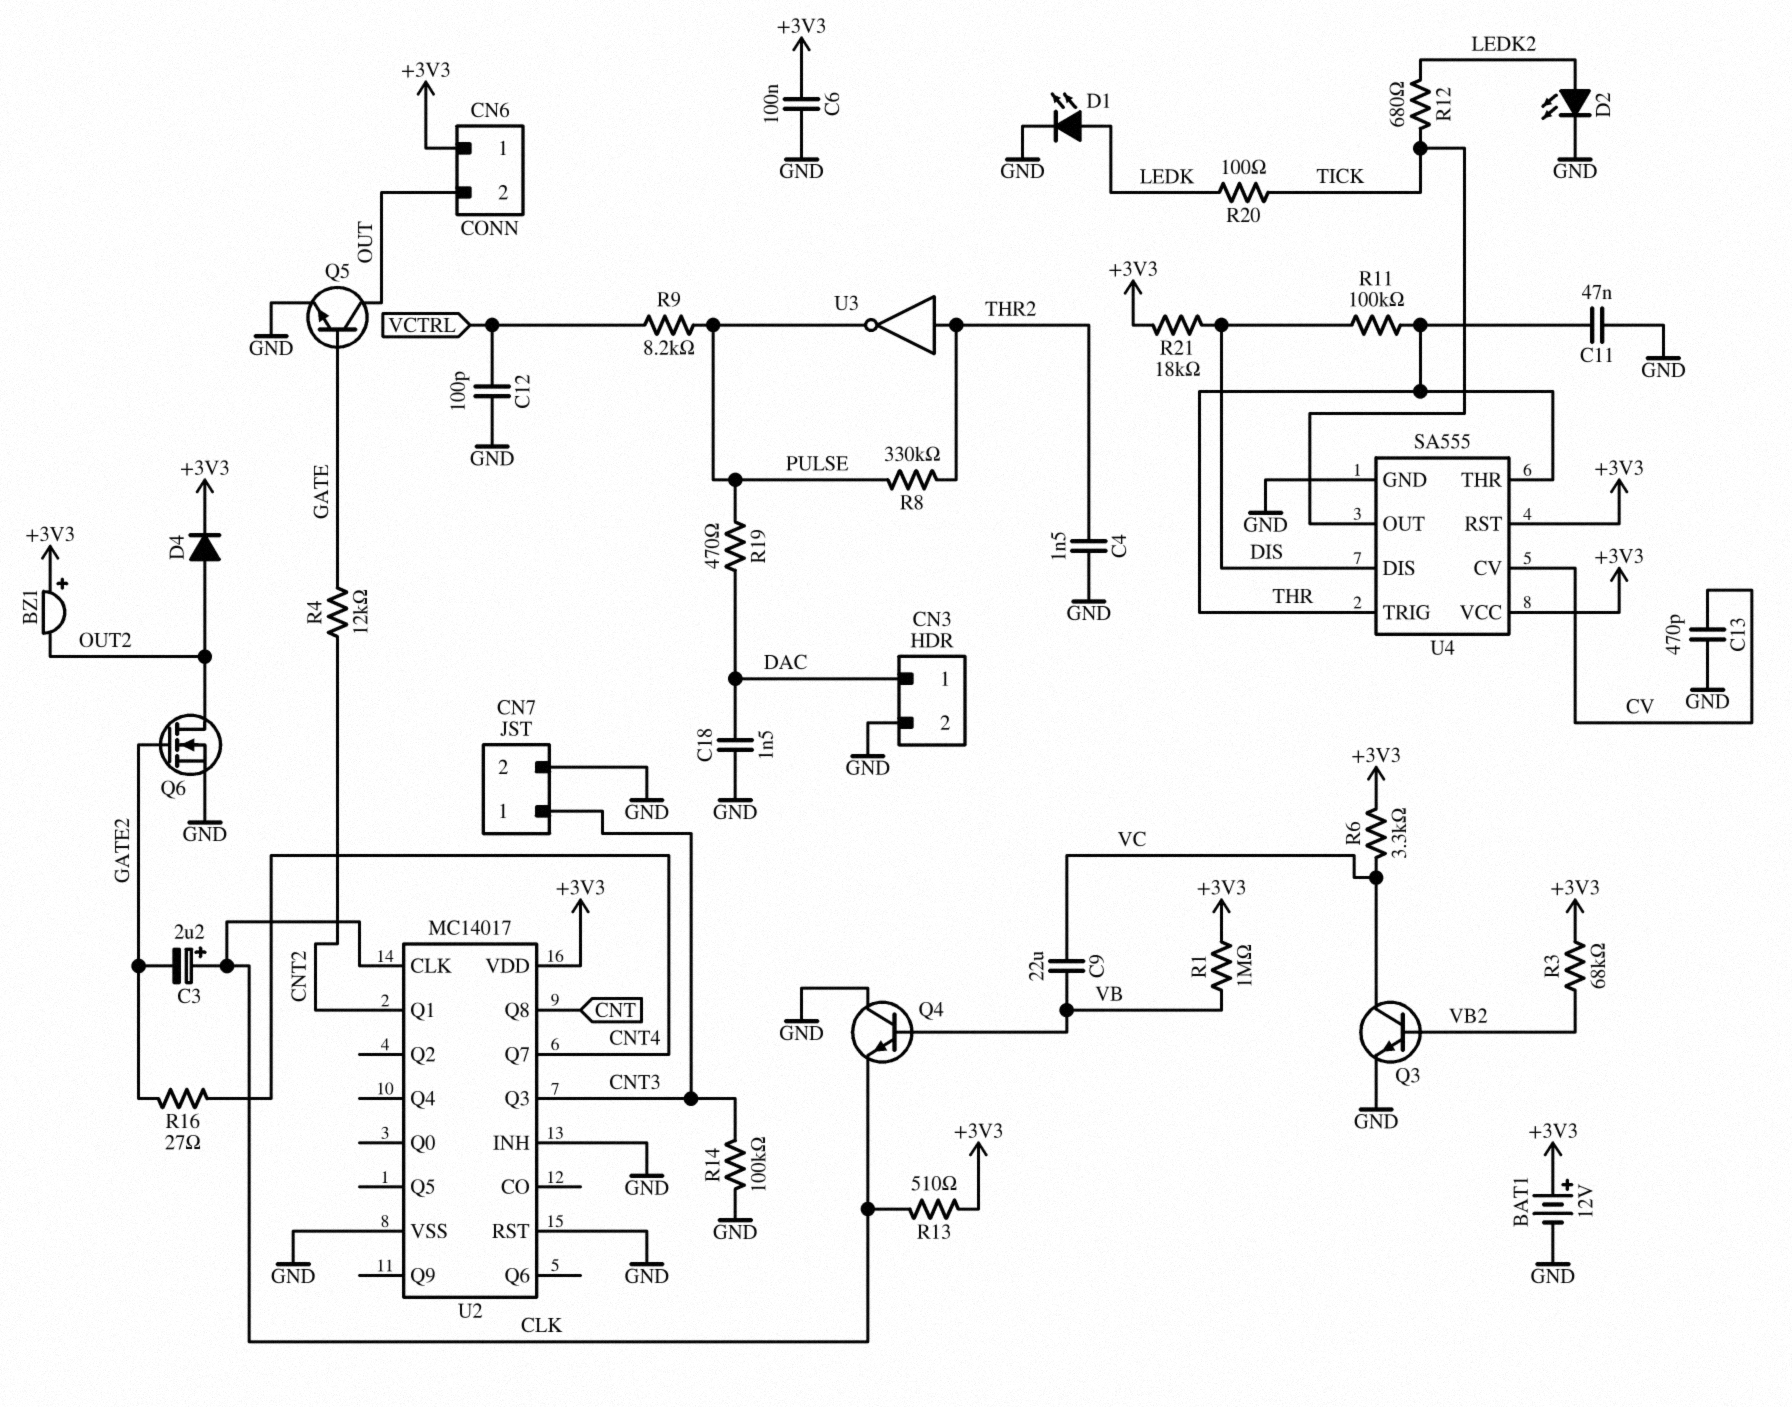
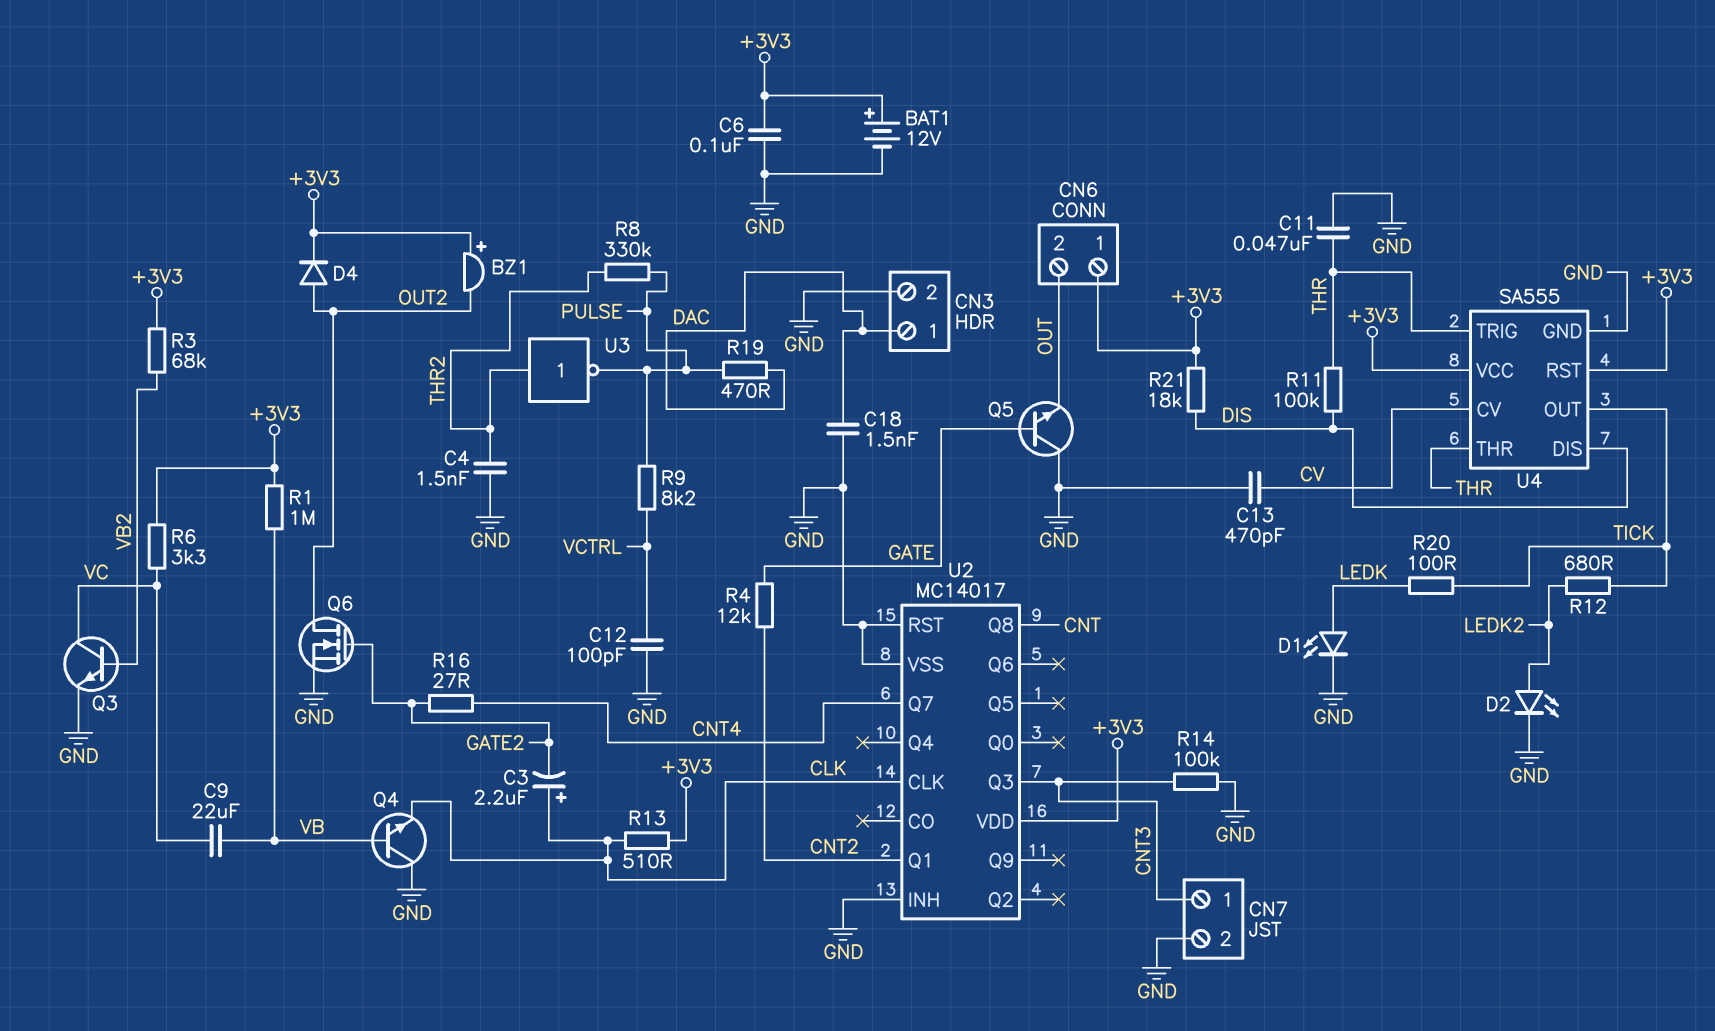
Q5: NPN (B GATE, C OUT, E GND) -> NPN (B GATE, C GND, E OUT)

